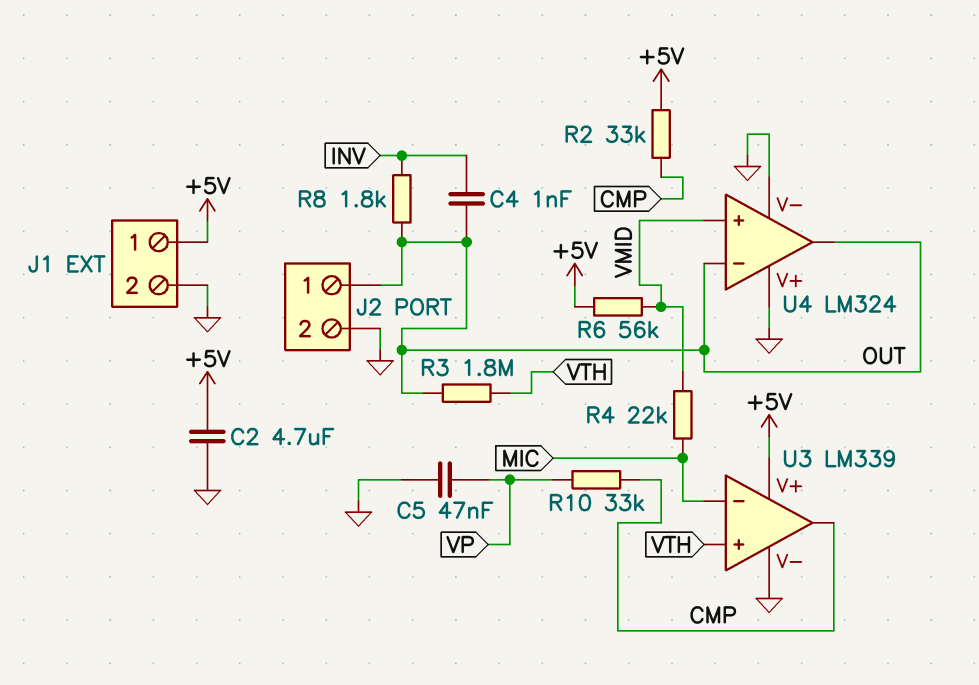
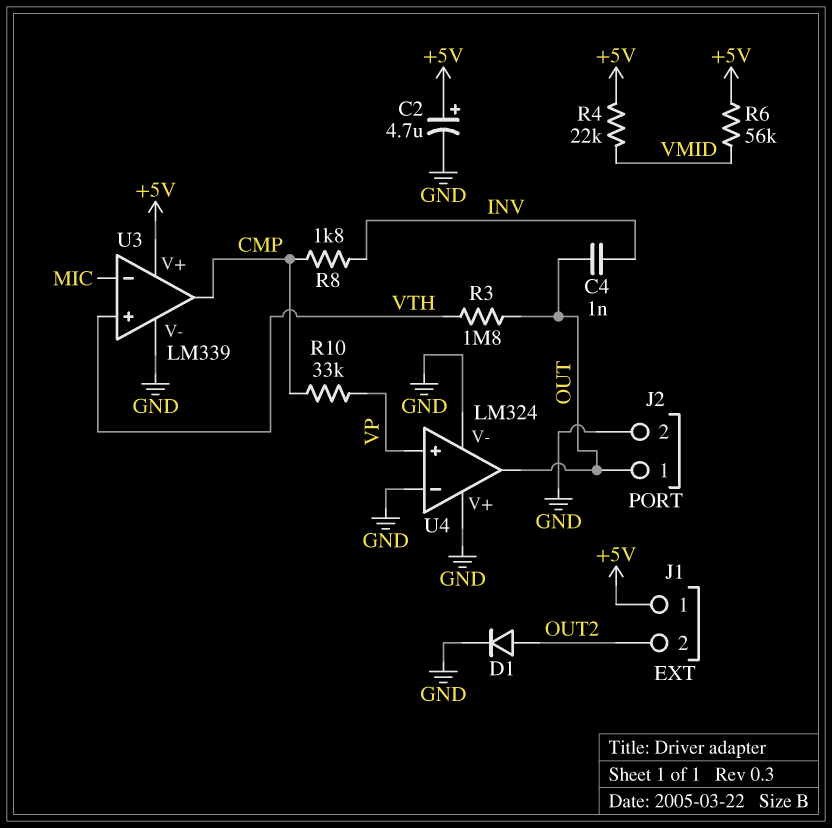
C2: 4.7uF (+5V, GND) -> 4.7uF (plus +5V, minus GND)
C5: 47nF (GND, VP) -> none
D1: none -> diode (A OUT2, K GND)
J1 pin 2: GND -> OUT2
R2: 33k (+5V, CMP) -> none
R4: 22k (MIC, VMID) -> 22k (+5V, VMID)
R8: 1.8k (INV, OUT) -> 1.8k (CMP, INV)
U4 pin in+: VMID -> VP
U4 pin in-: OUT -> GND

